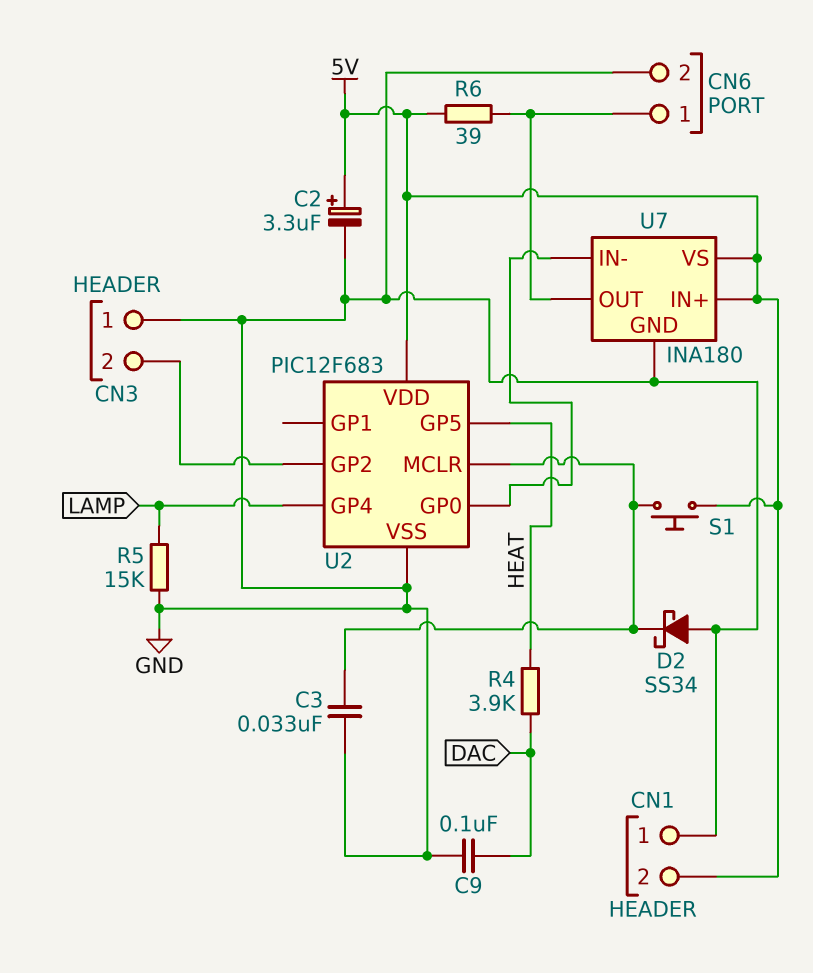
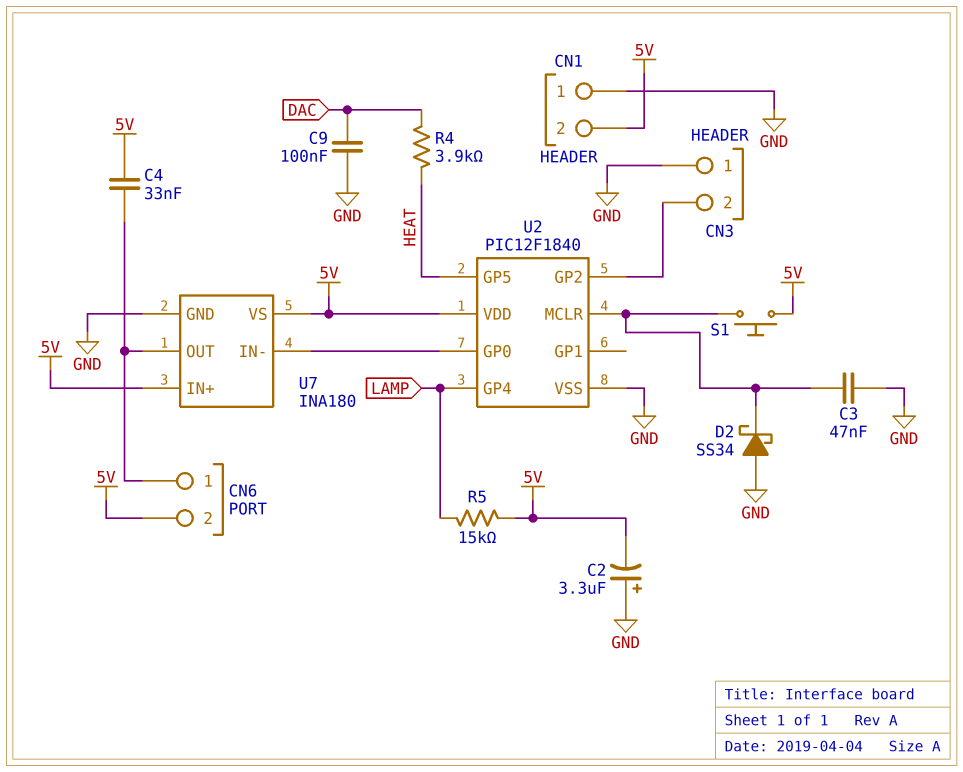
C2: 3.3uF (plus 5V, minus GND) -> 3.3uF (plus GND, minus 5V)
C3: 33nF (GND, U2/MCLR) -> 47nF (GND, U2/MCLR)
C4: none -> 33nF (5V, CN6/1)
CN6 pin 2: GND -> 5V
R5: 15k (GND, LAMP) -> 15k (5V, LAMP)
R6: 39 (5V, CN6/1) -> none
U2: PIC12F683 -> PIC12F1840

